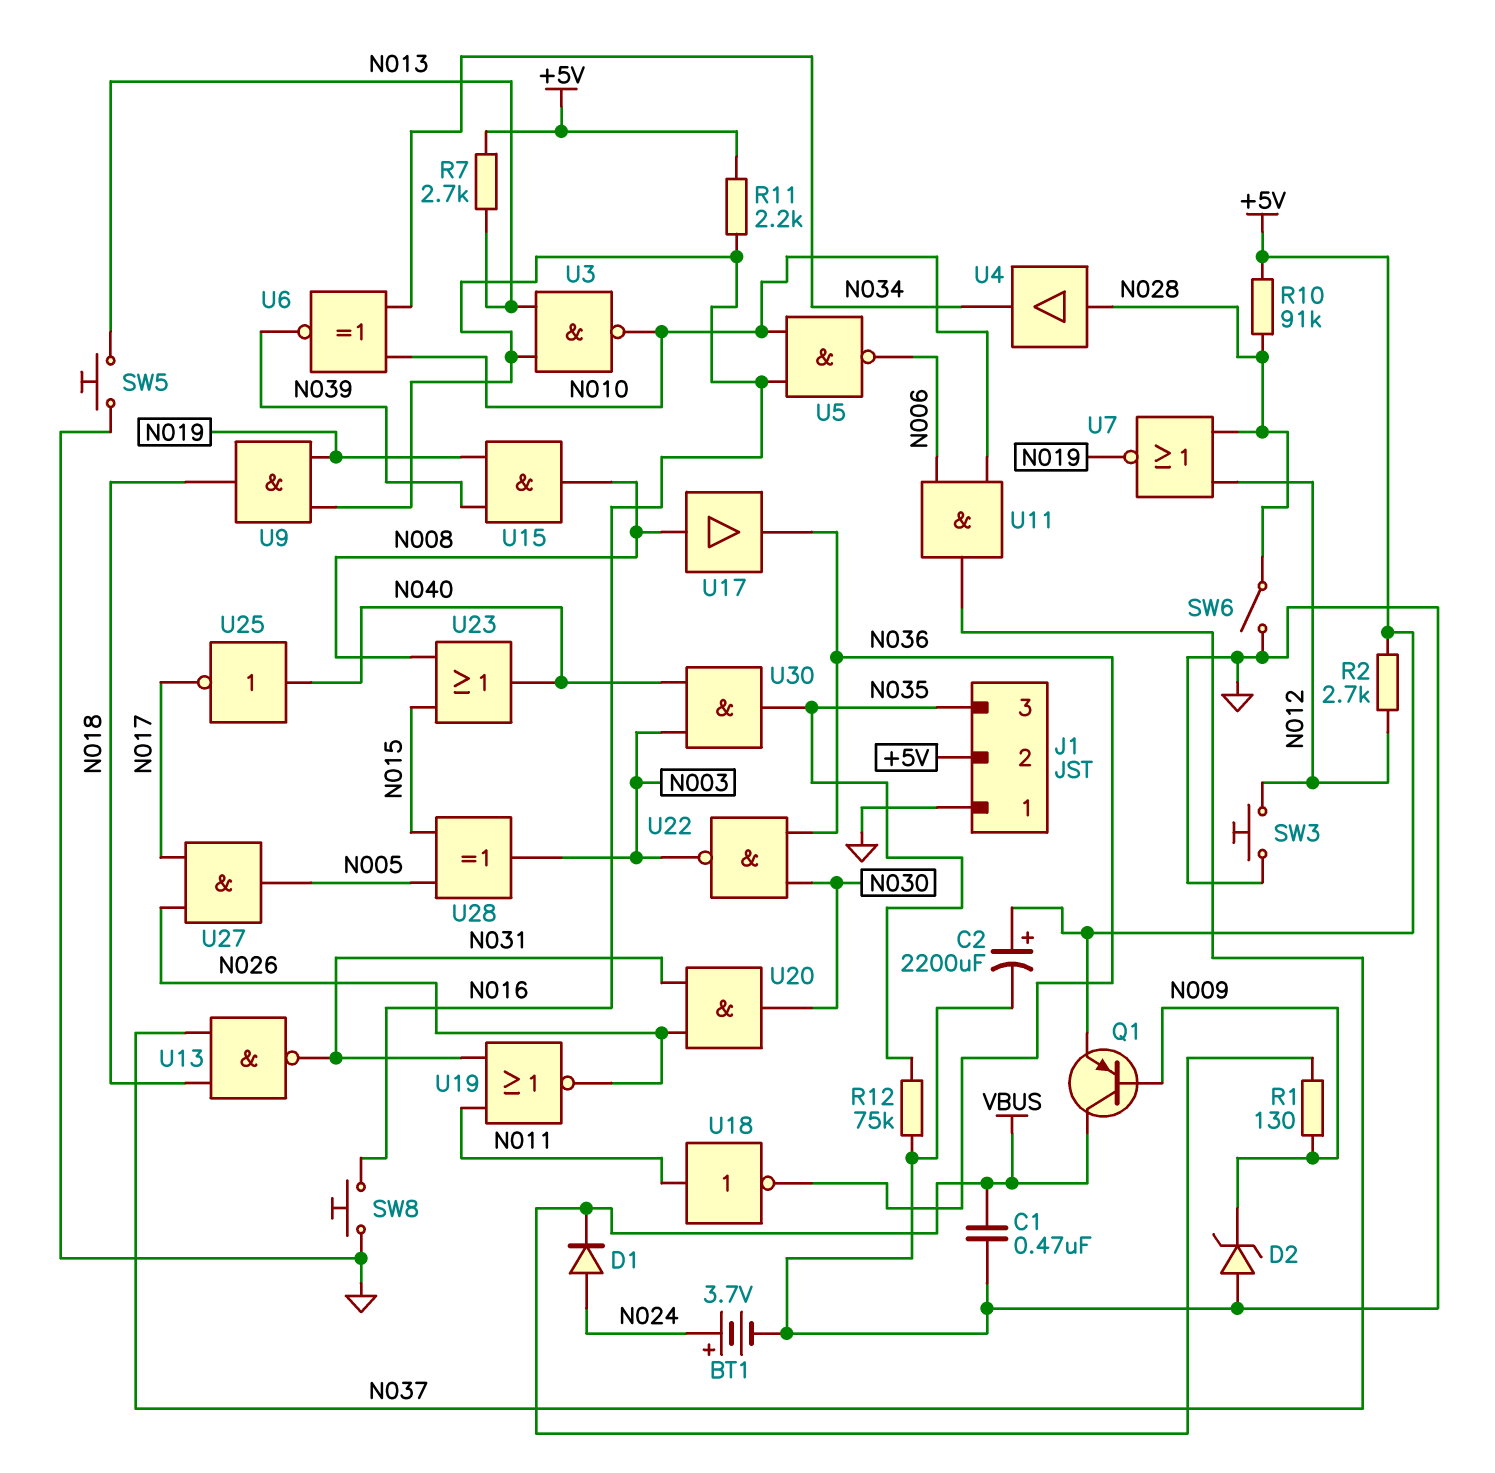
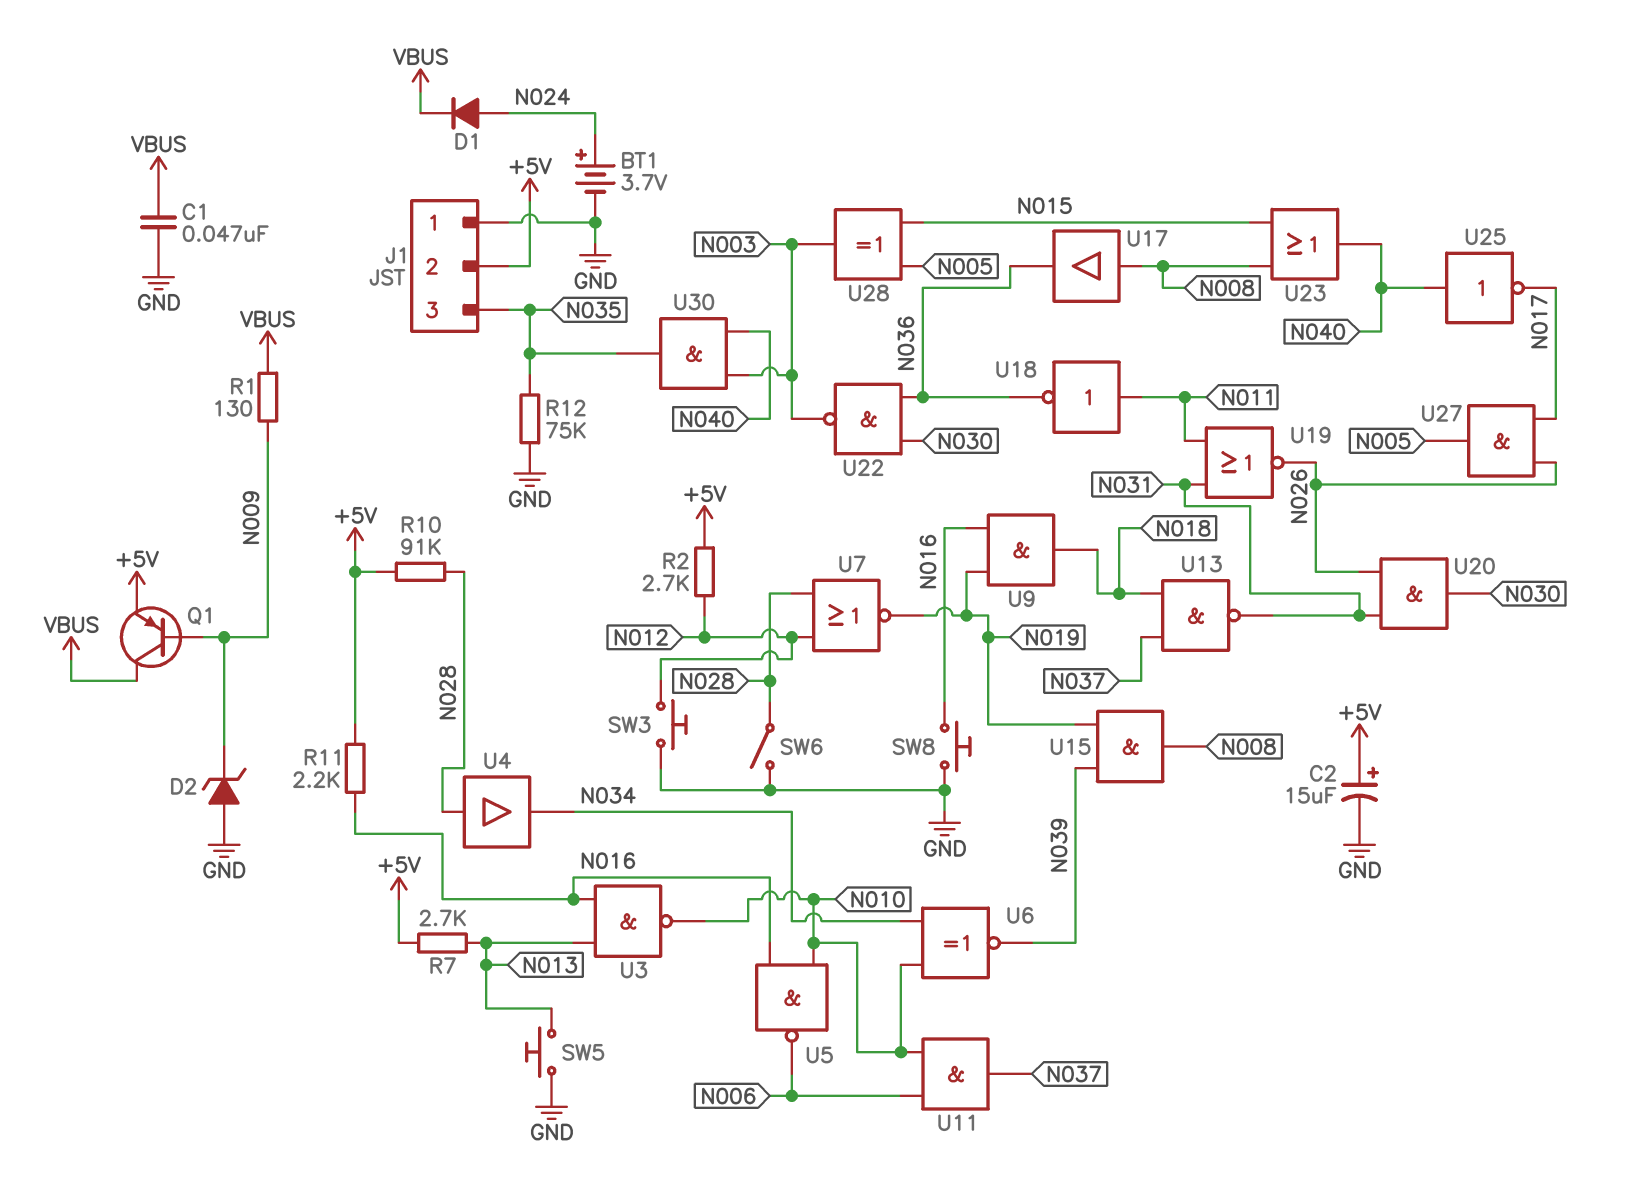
C1: 470nF (GND, VBUS) -> 47nF (GND, VBUS)
C2: 2200uF (plus +5V, minus GND) -> 15uF (plus +5V, minus GND)

